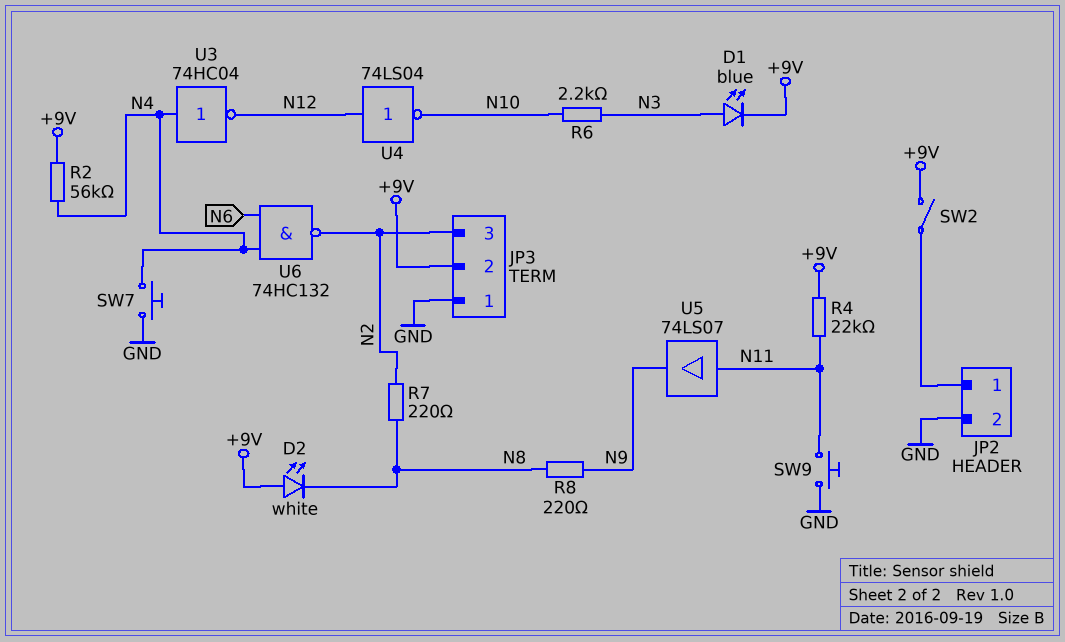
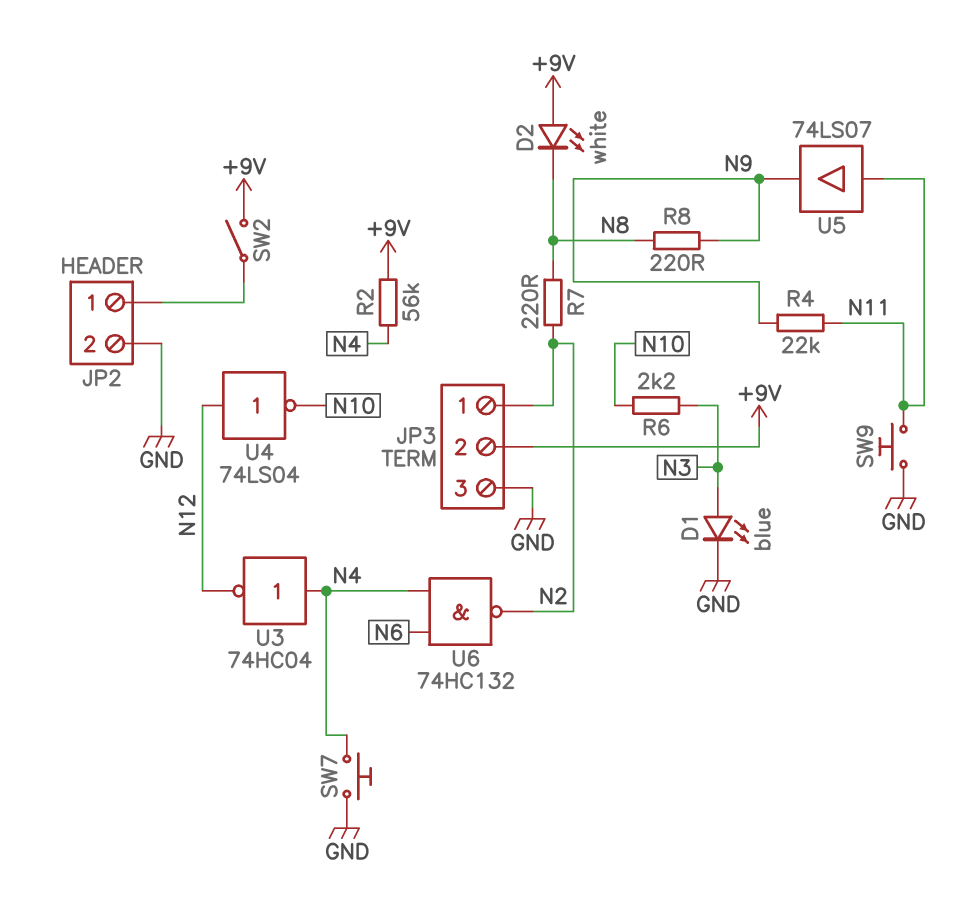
D1: LED blue (A N3, K +9V) -> LED blue (A N3, K GND)
JP3 pin 1: GND -> N2
JP3 pin 3: N2 -> GND
R4: 22k (+9V, N11) -> 22k (N9, N11)

